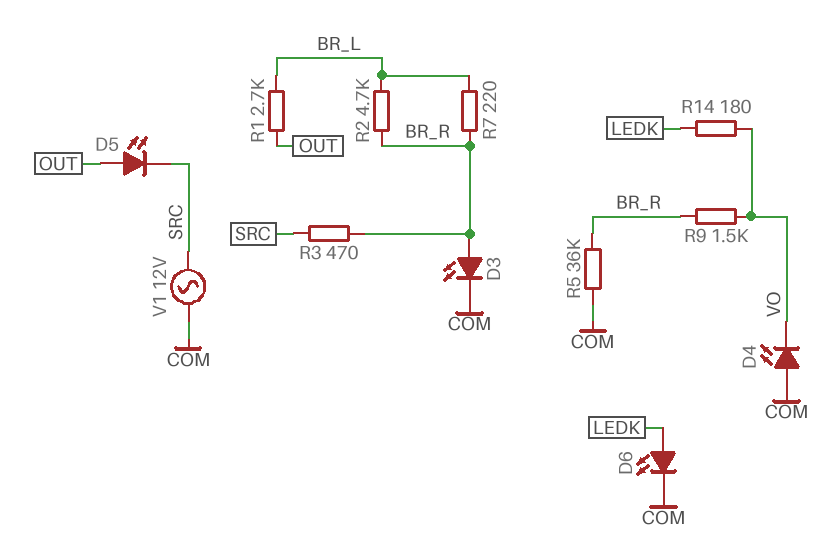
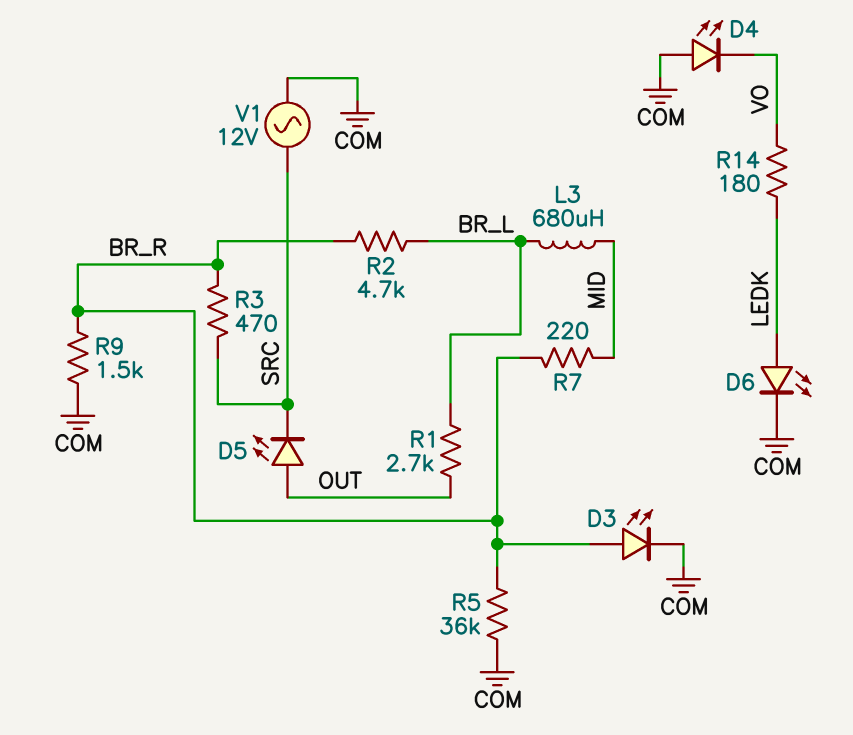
L3: none -> 680uH (BR_L, MID)
R7: 220 (BR_L, BR_R) -> 220 (BR_R, MID)
R9: 1.5k (BR_R, VO) -> 1.5k (BR_R, COM)

